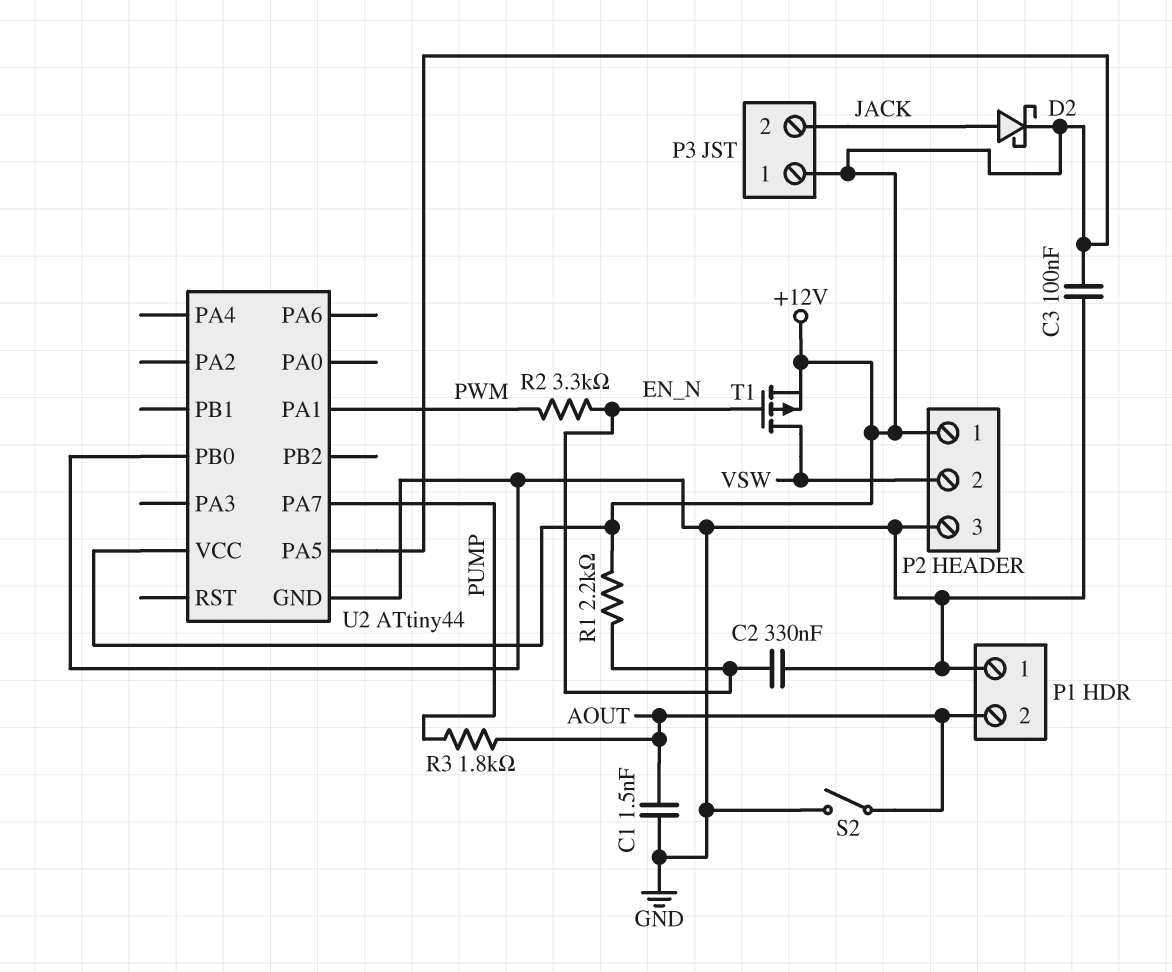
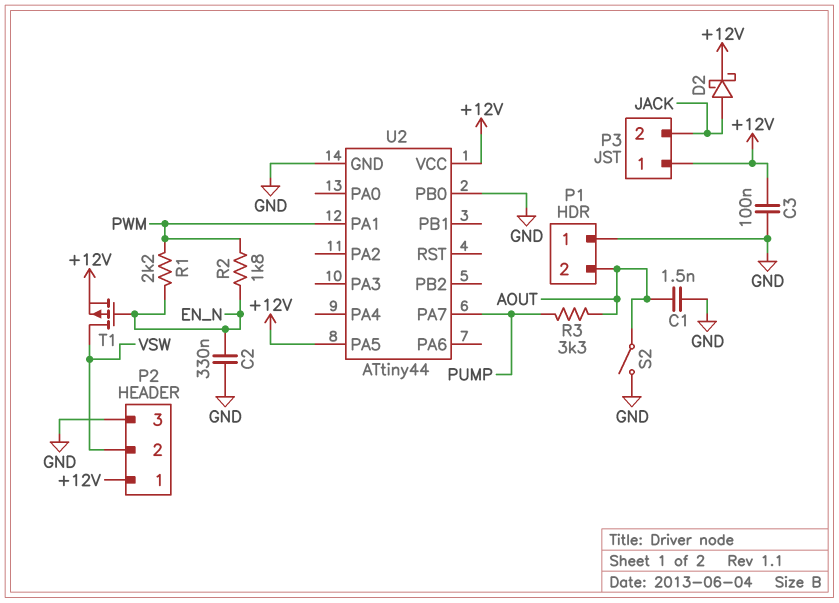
R1: 2.2k (+12V, EN_N) -> 2.2k (EN_N, PWM)
R2: 3.3k (EN_N, PWM) -> 1.8k (EN_N, PWM)
R3: 1.8k (AOUT, PUMP) -> 3.3k (AOUT, PUMP)

